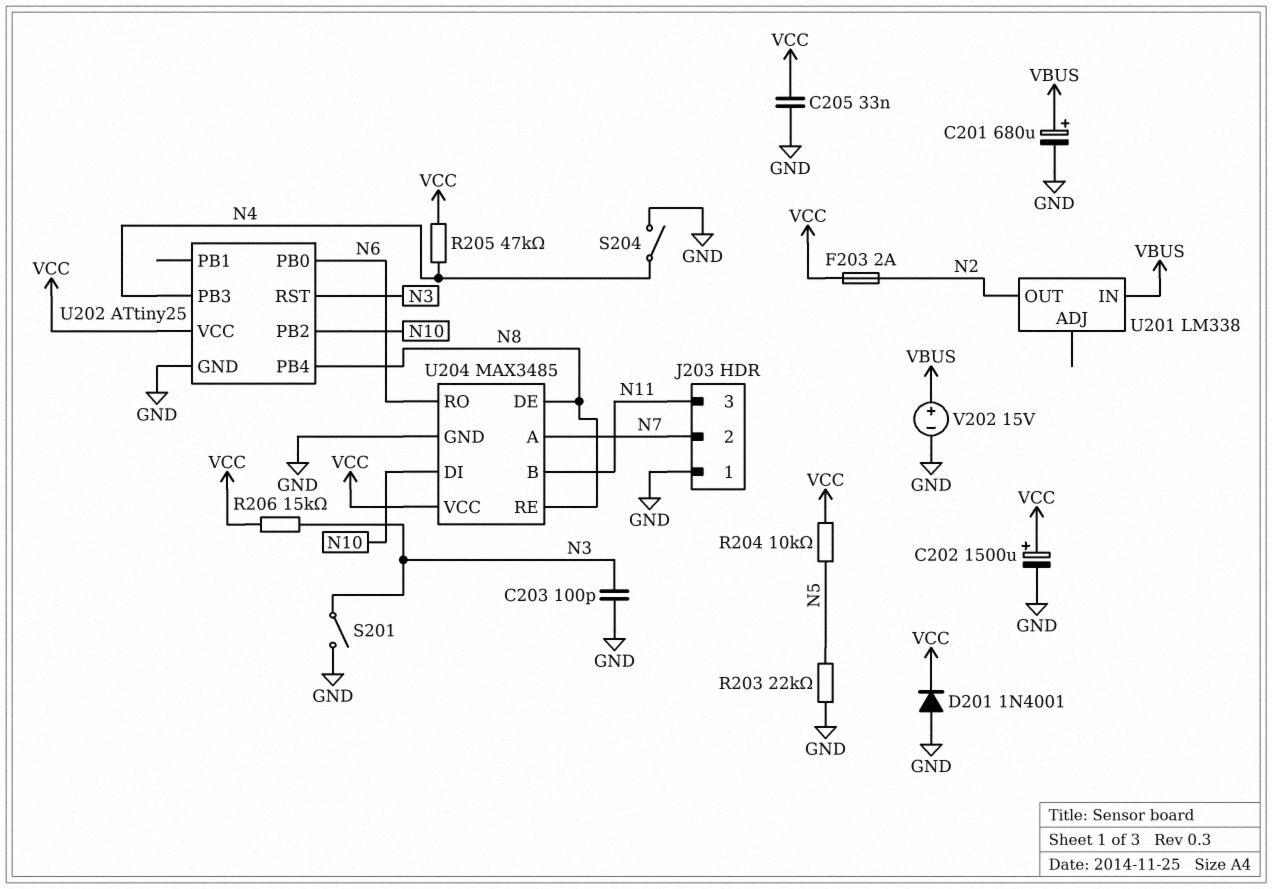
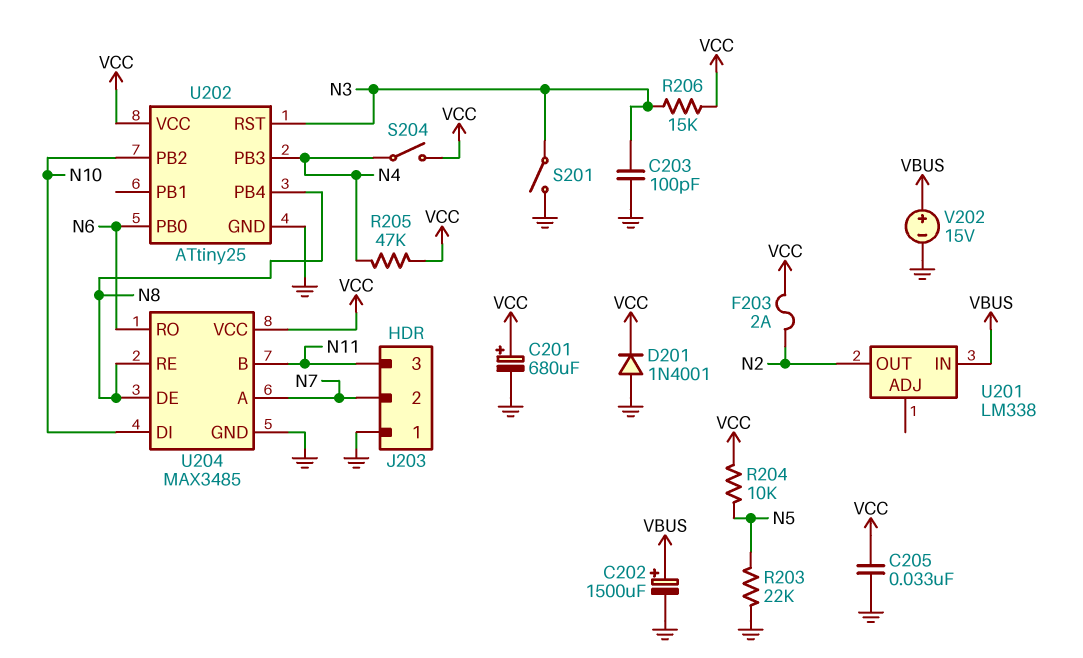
C201: 680uF (plus VBUS, minus GND) -> 680uF (plus VCC, minus GND)
C202: 1500uF (plus VCC, minus GND) -> 1500uF (plus VBUS, minus GND)
S204: switch (GND, N4) -> switch (N4, VCC)

